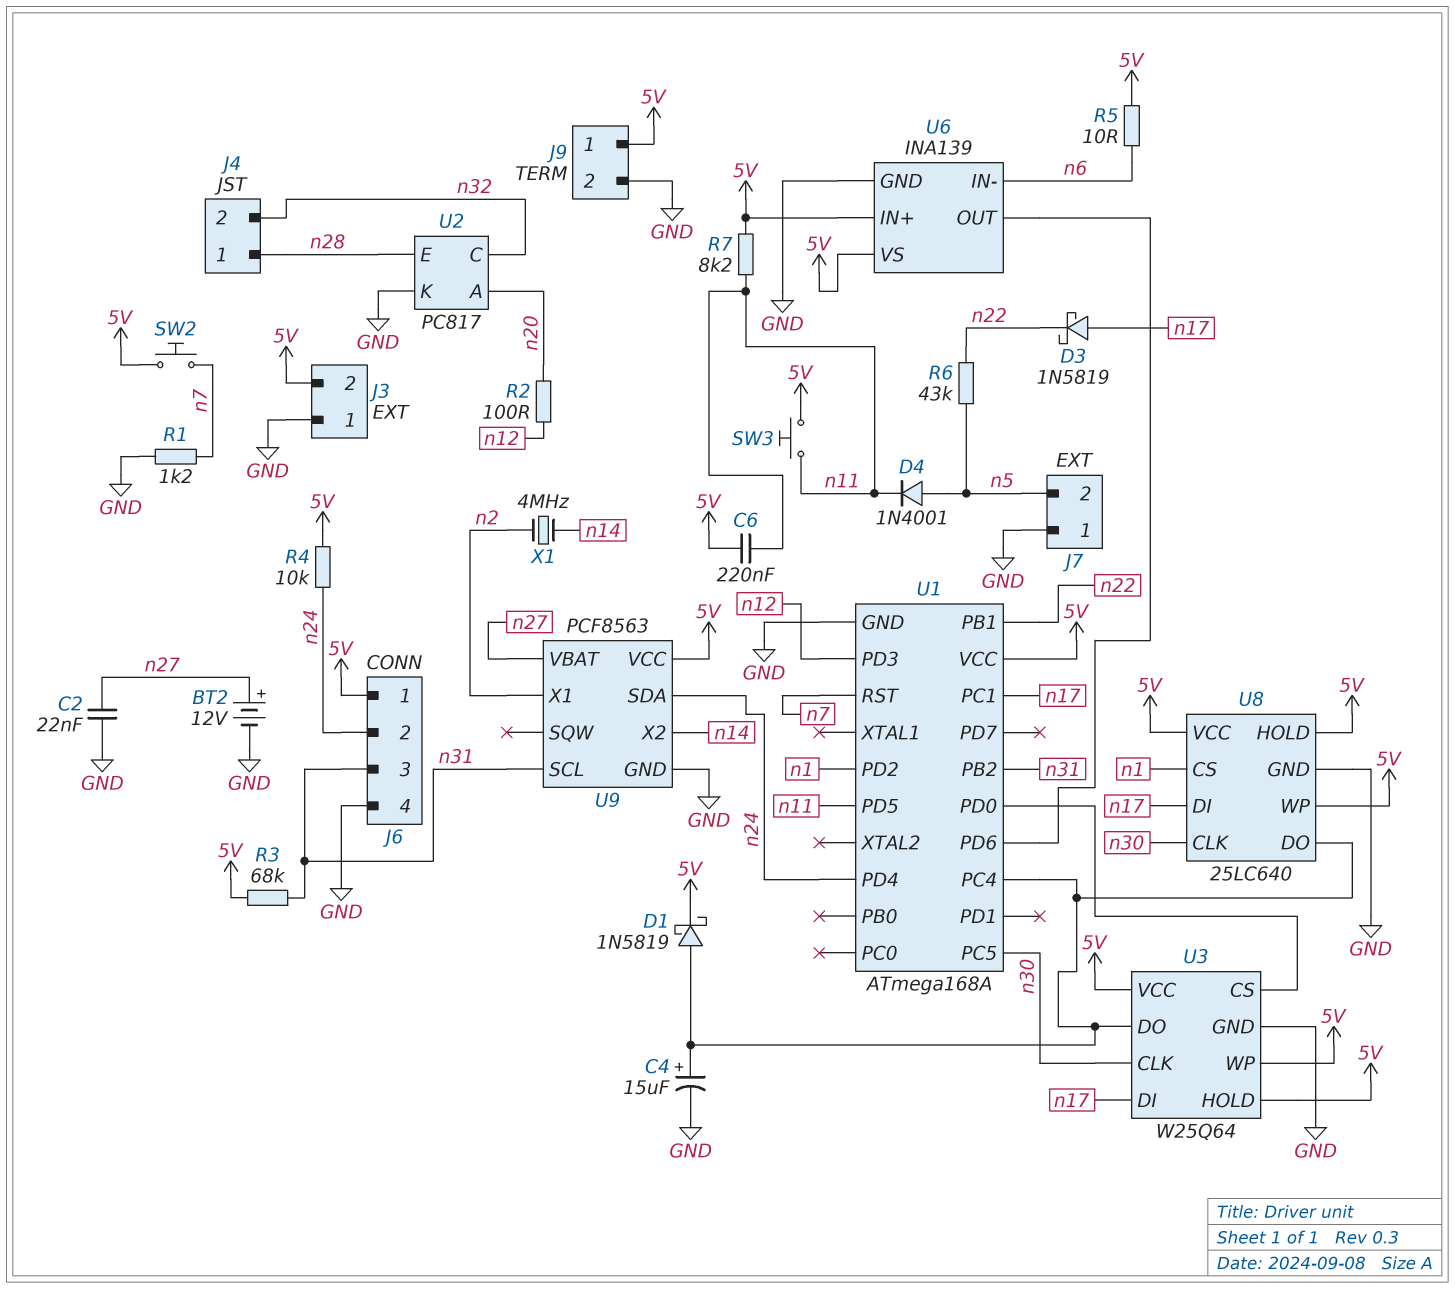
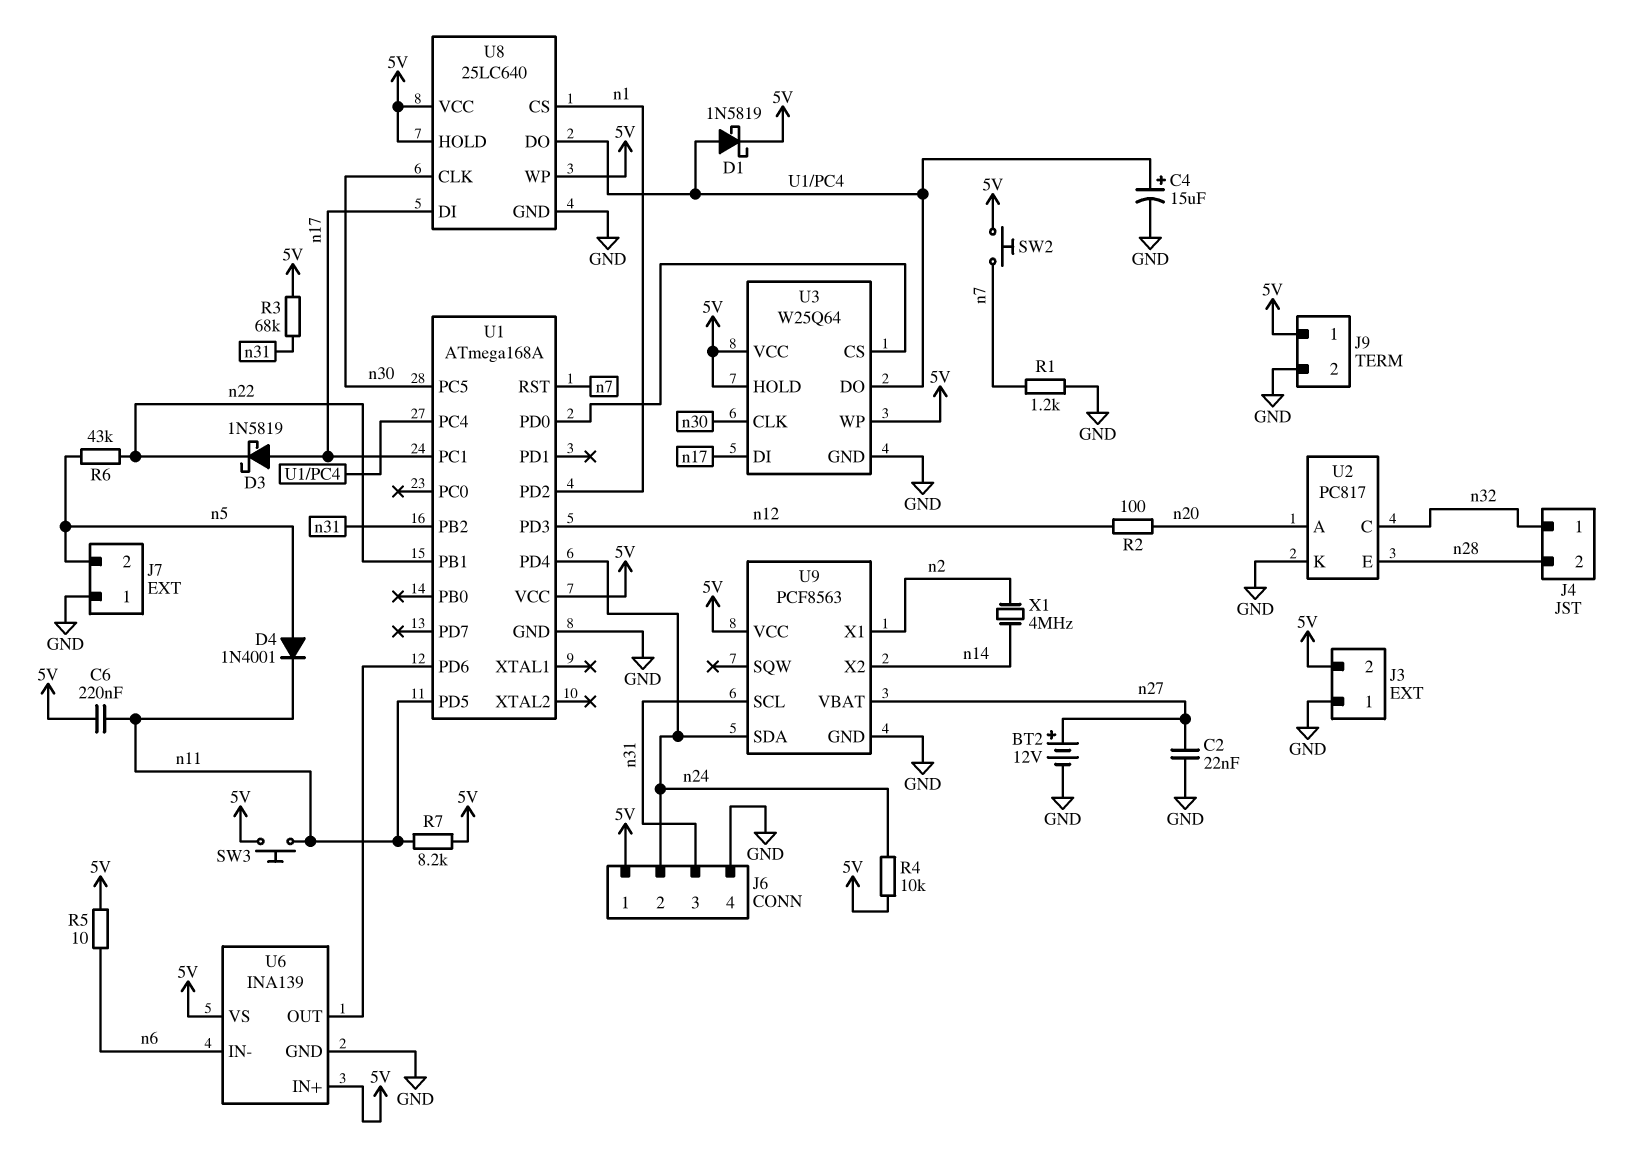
J4 pin 1: n28 -> n32
J4 pin 2: n32 -> n28

